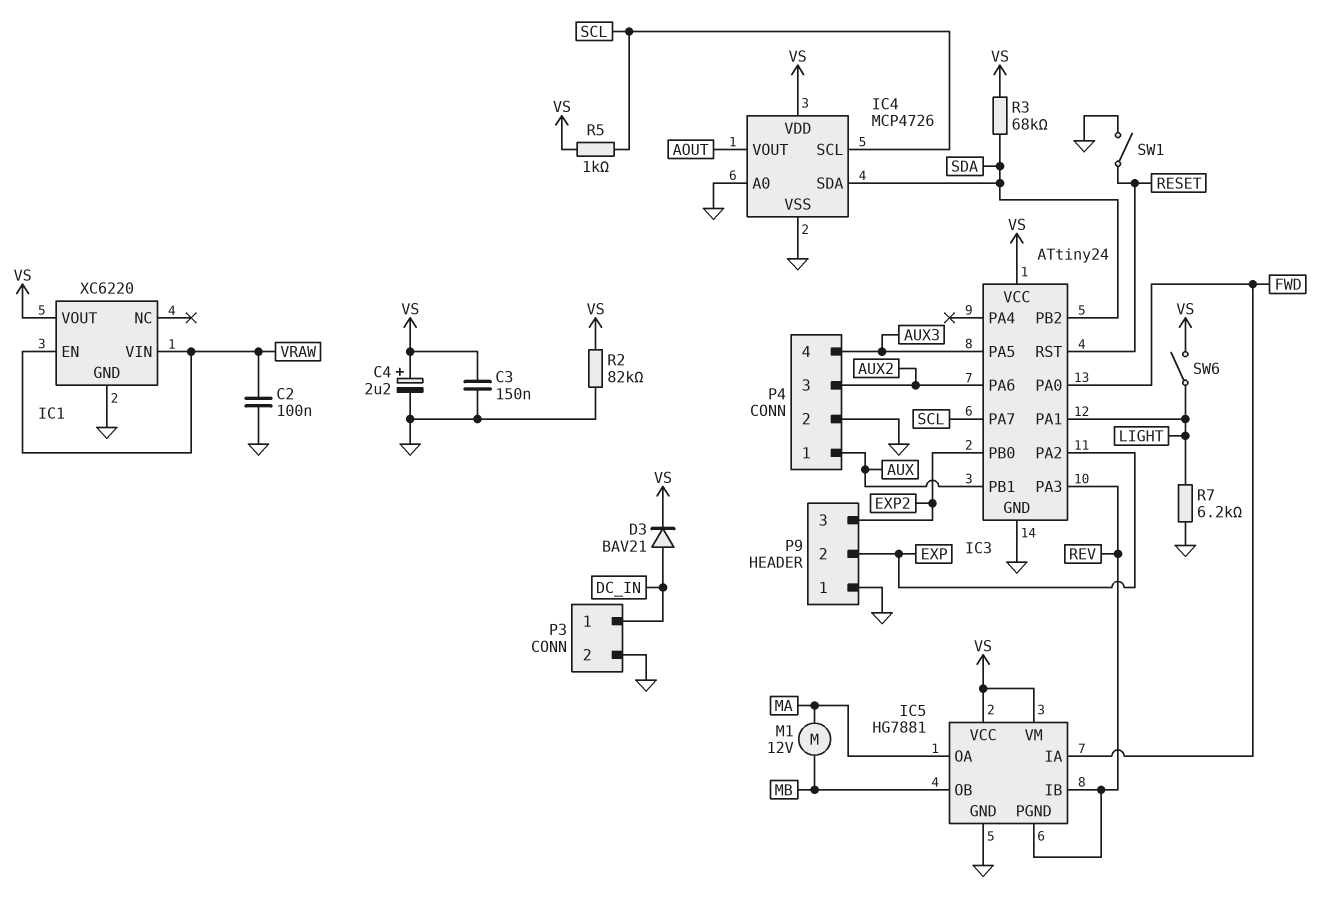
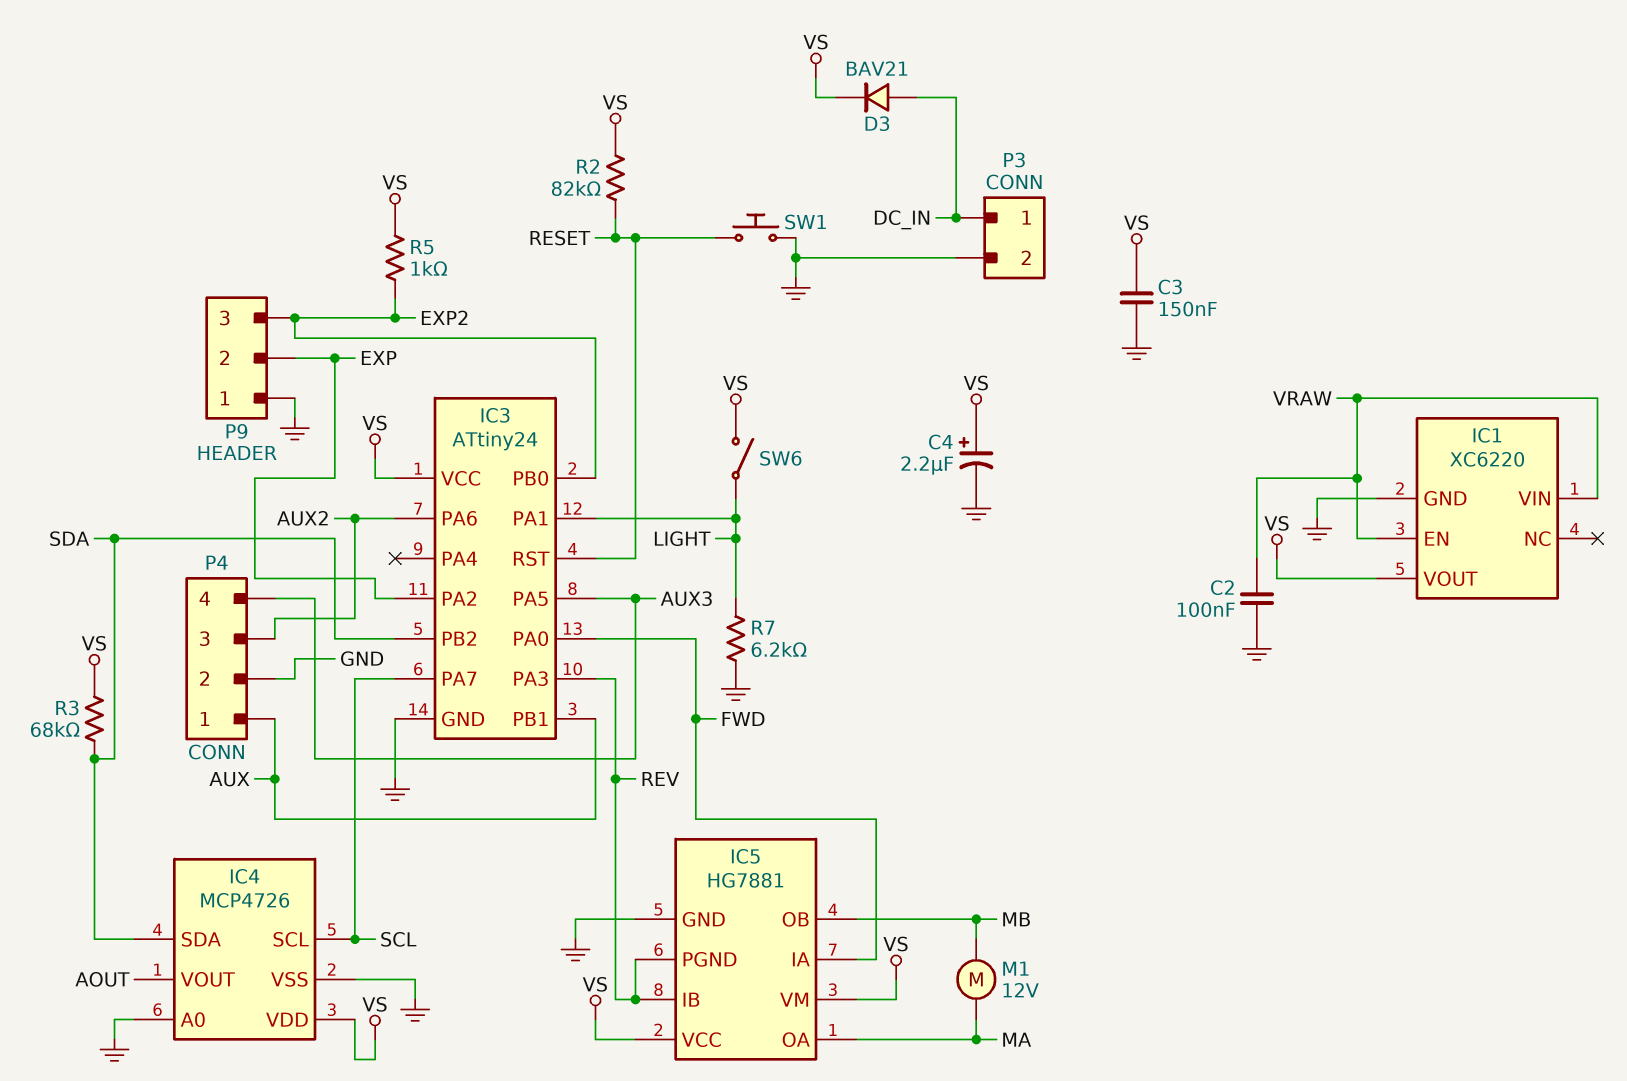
R2: 82k (GND, VS) -> 82k (RESET, VS)
R5: 1k (SCL, VS) -> 1k (EXP2, VS)
SW1: switch (GND, RESET) -> button (GND, RESET)

